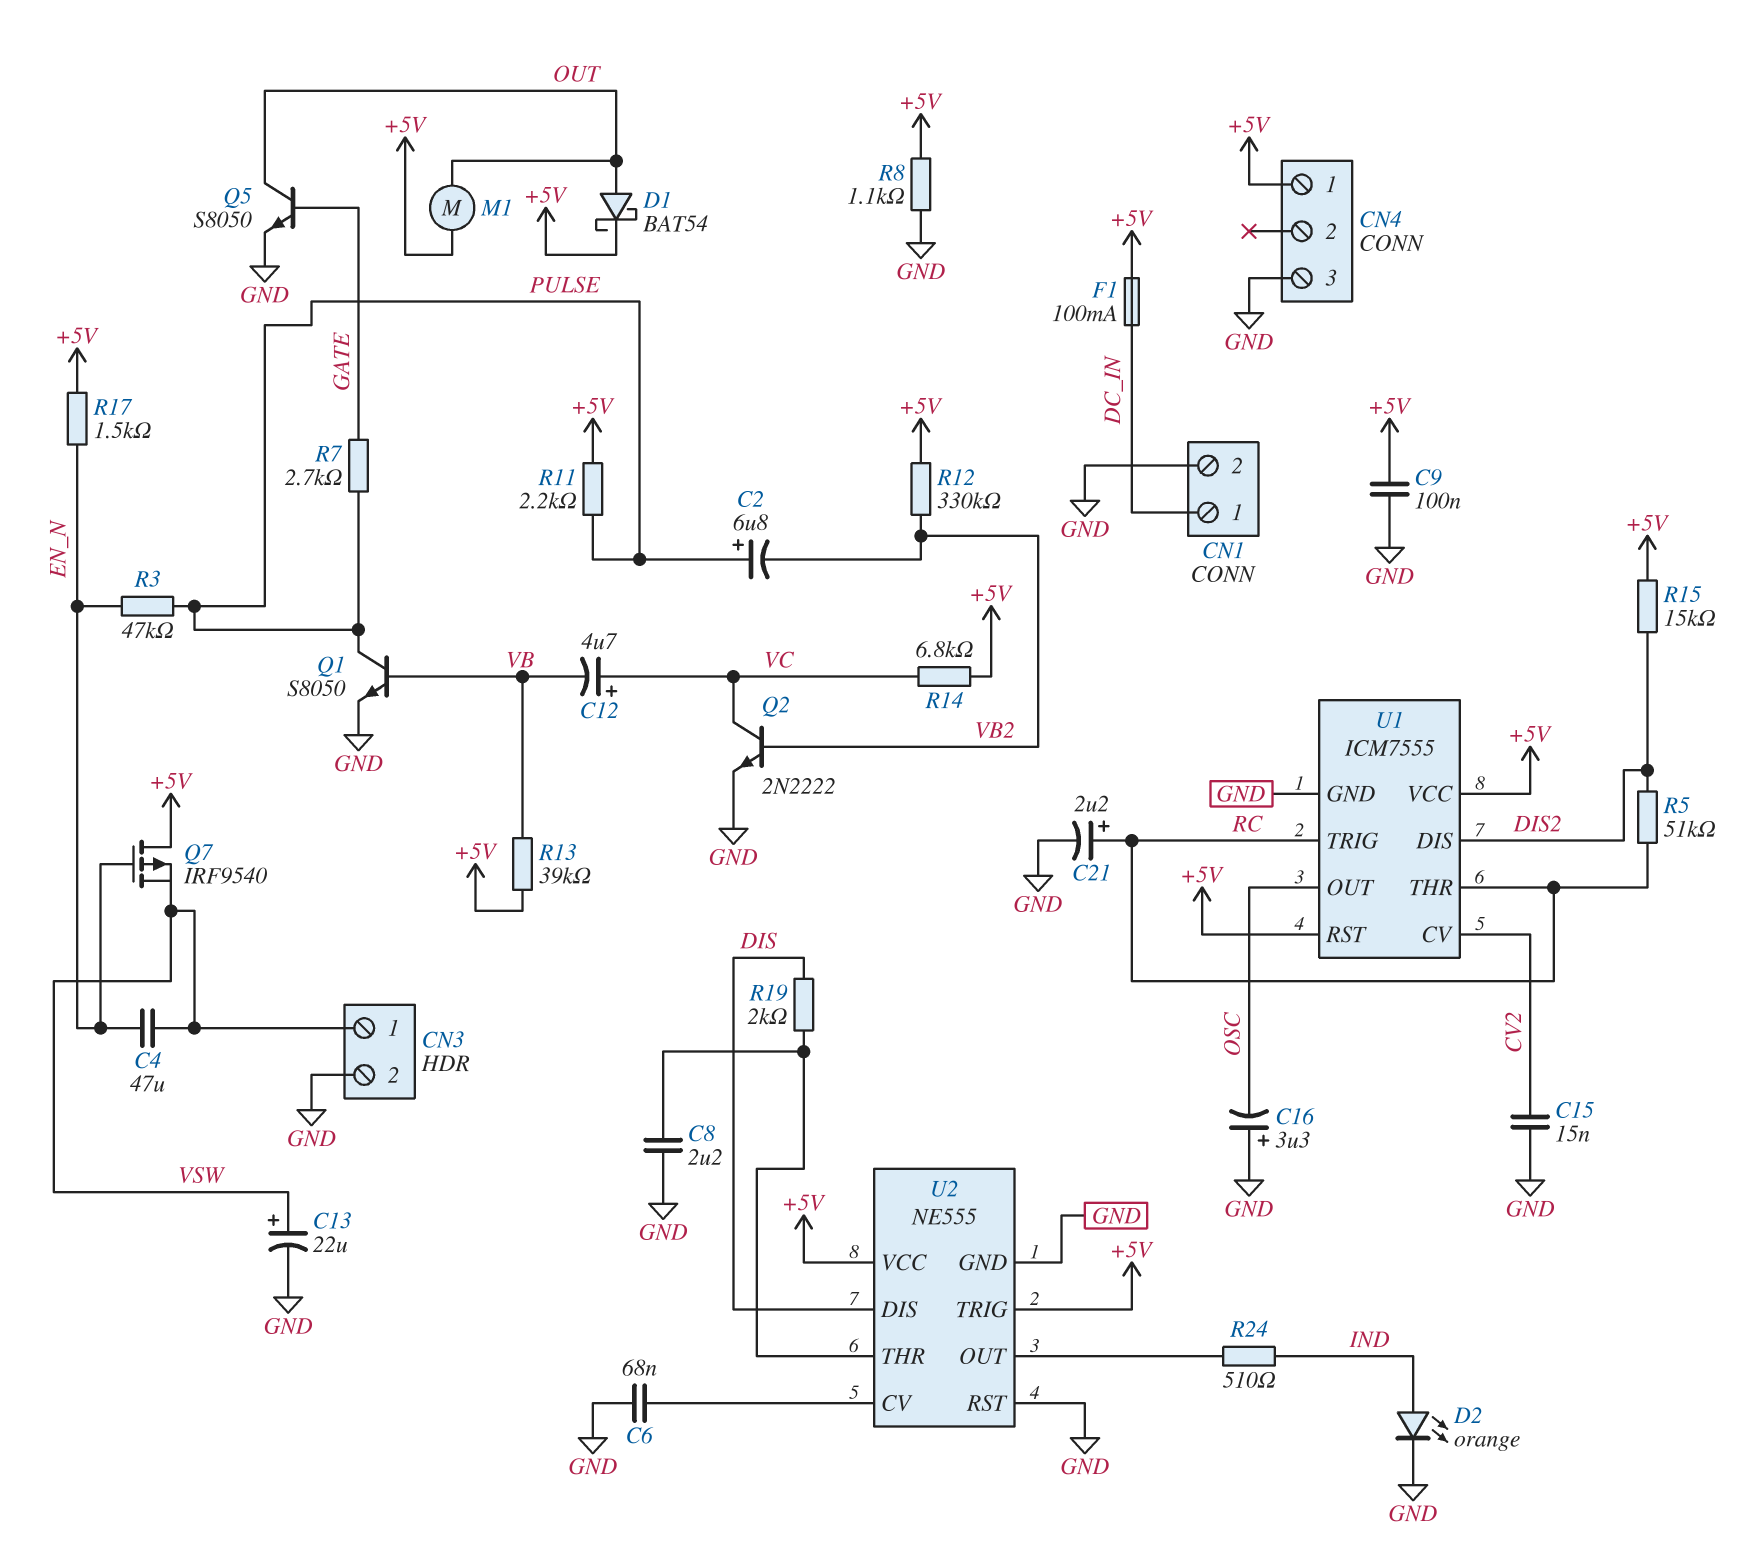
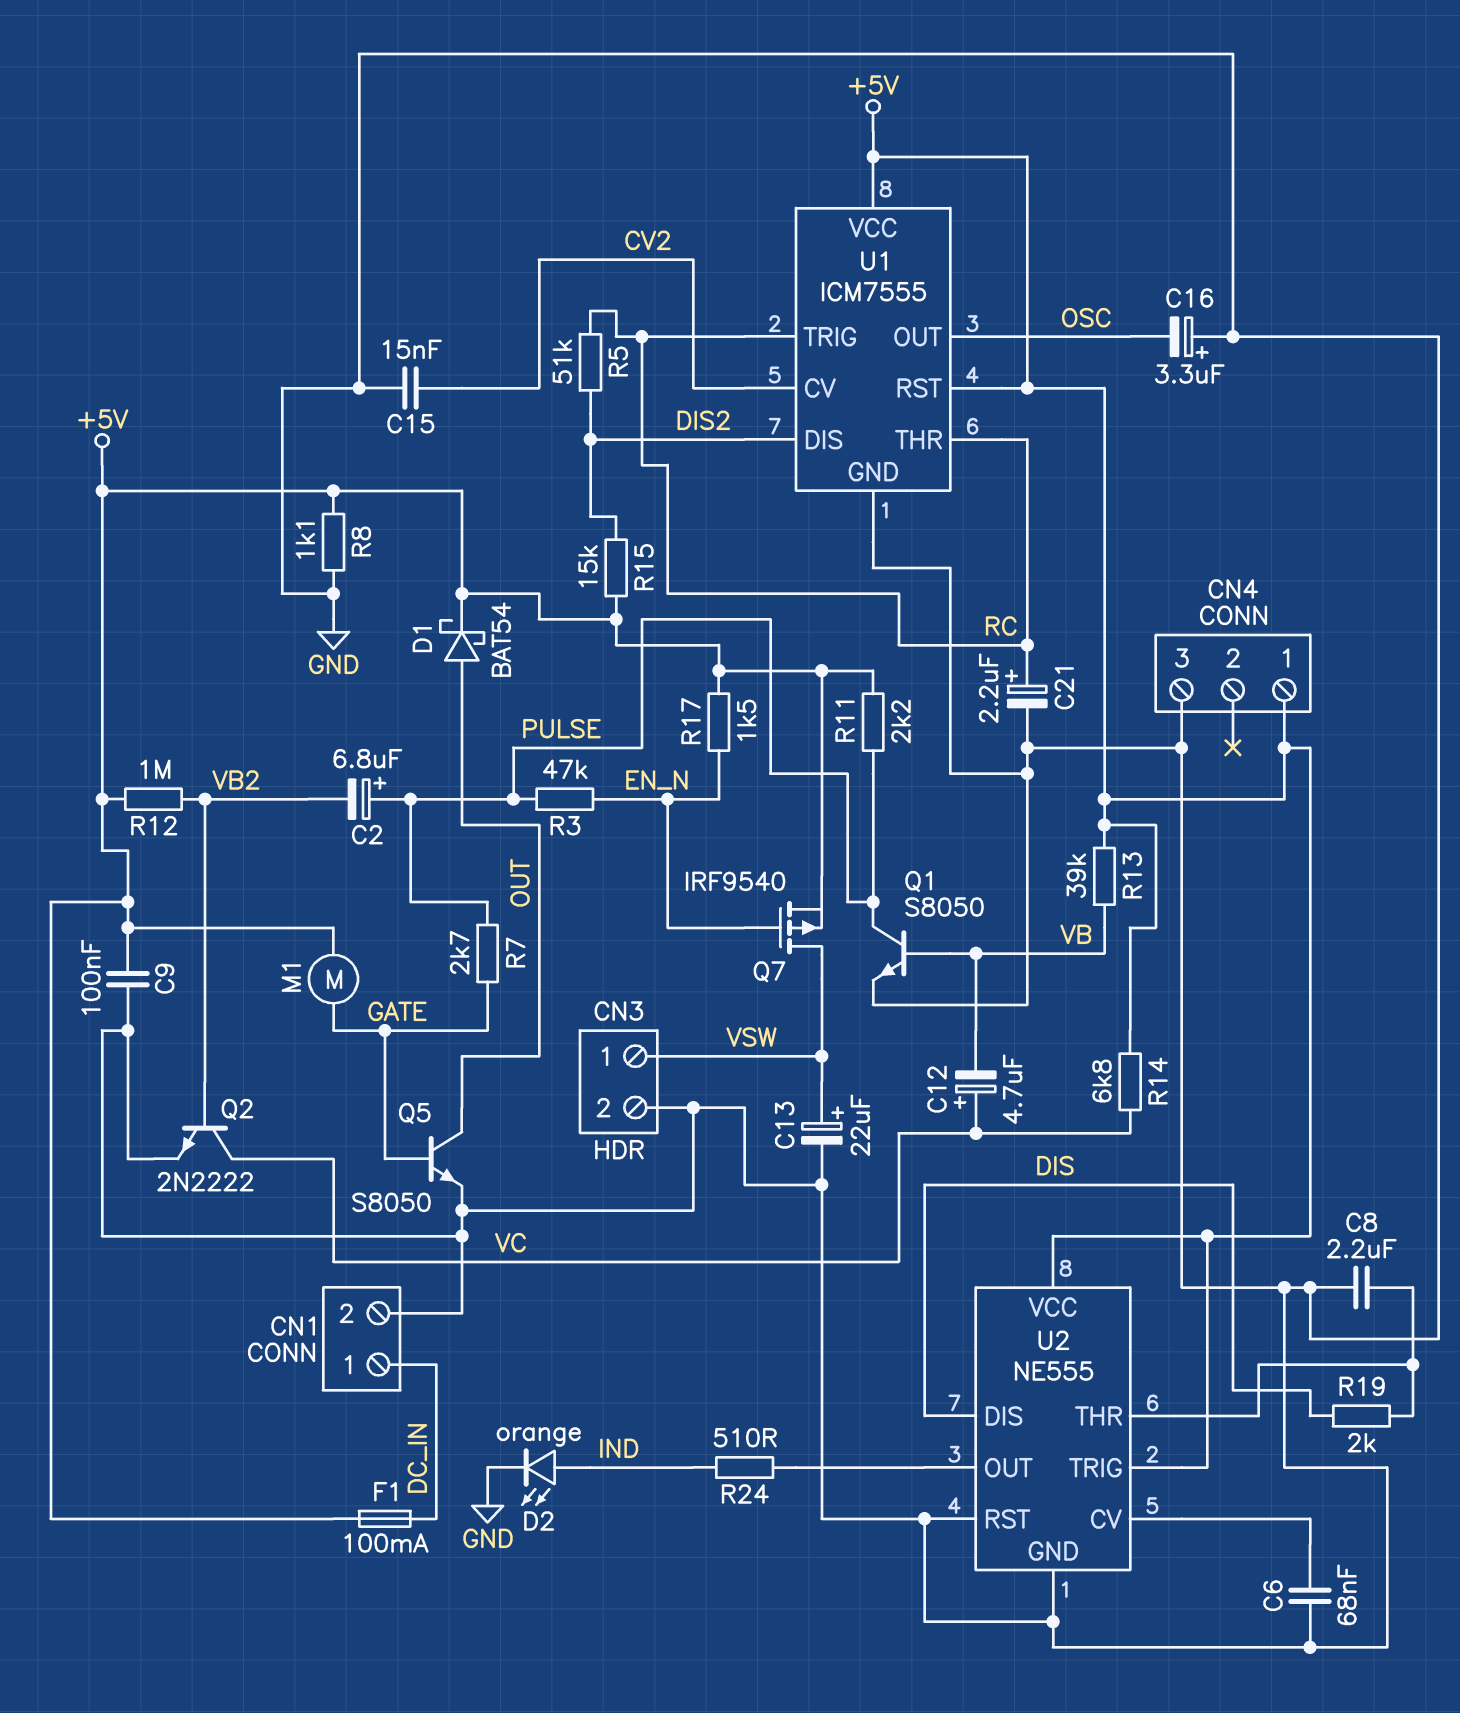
C4: 47uF (EN_N, VSW) -> none
M1: motor (+5V, OUT) -> motor (+5V, GATE)
Q7: PMOS IRF9540 (G EN_N, D +5V, S VSW) -> PMOS IRF9540 (G EN_N, D VSW, S +5V)
R12: 330k (+5V, VB2) -> 1M (+5V, VB2)

